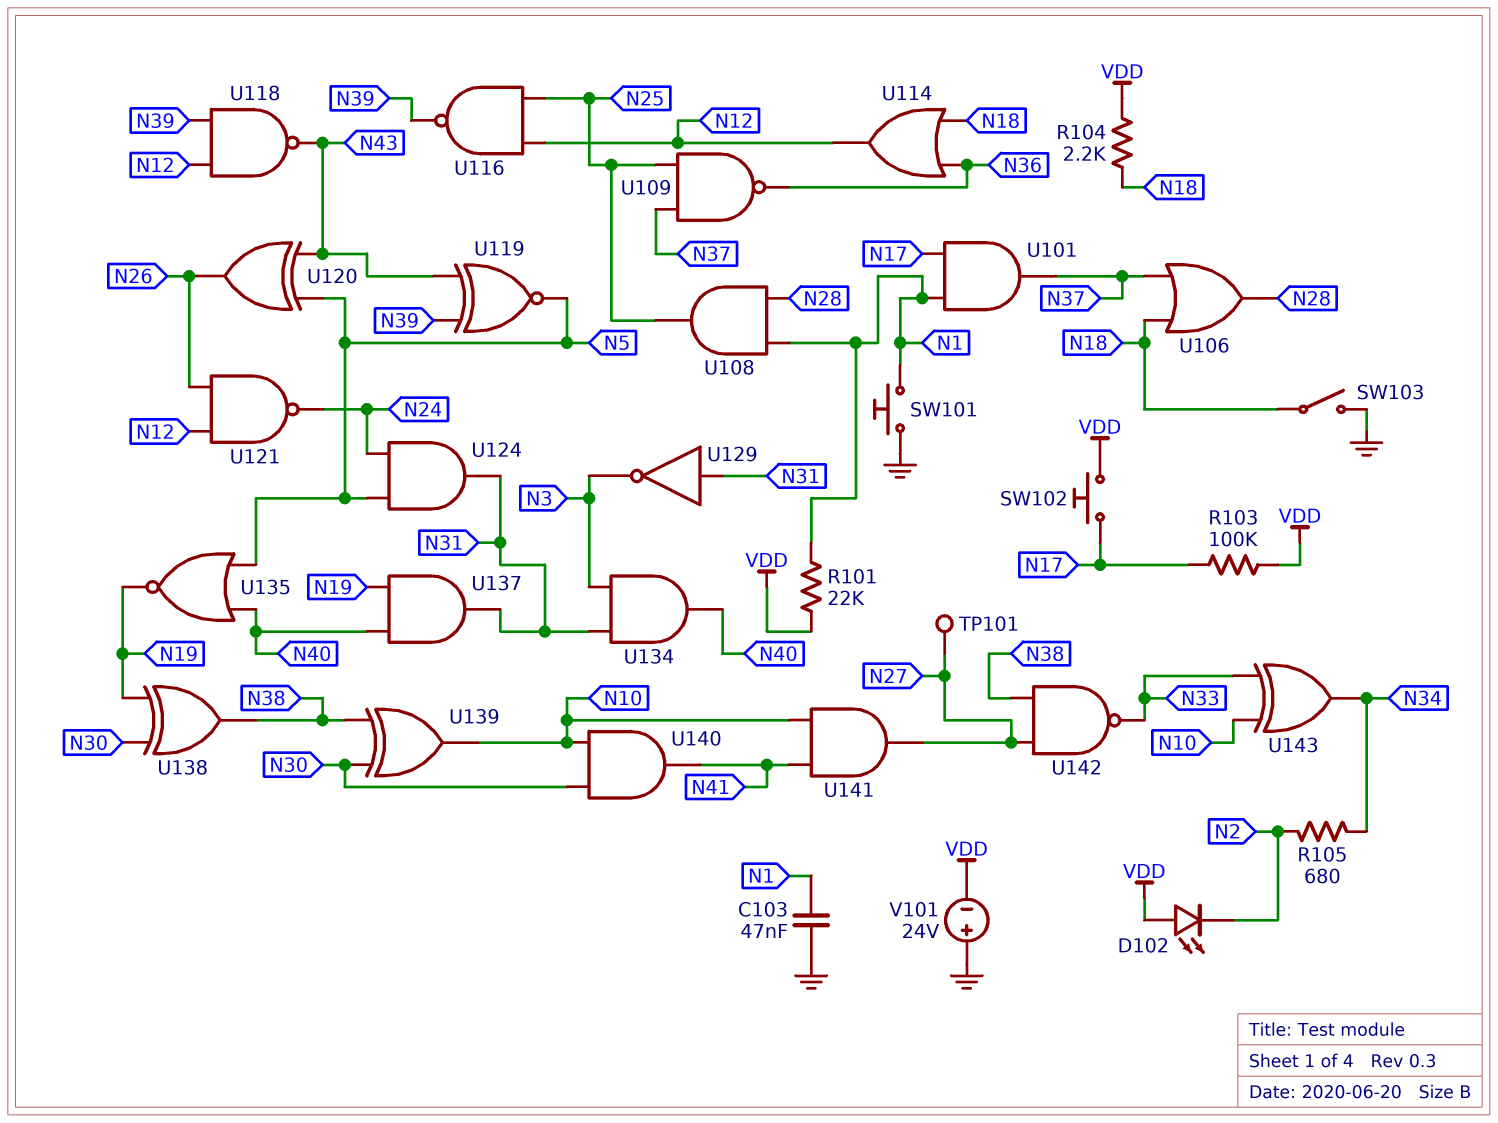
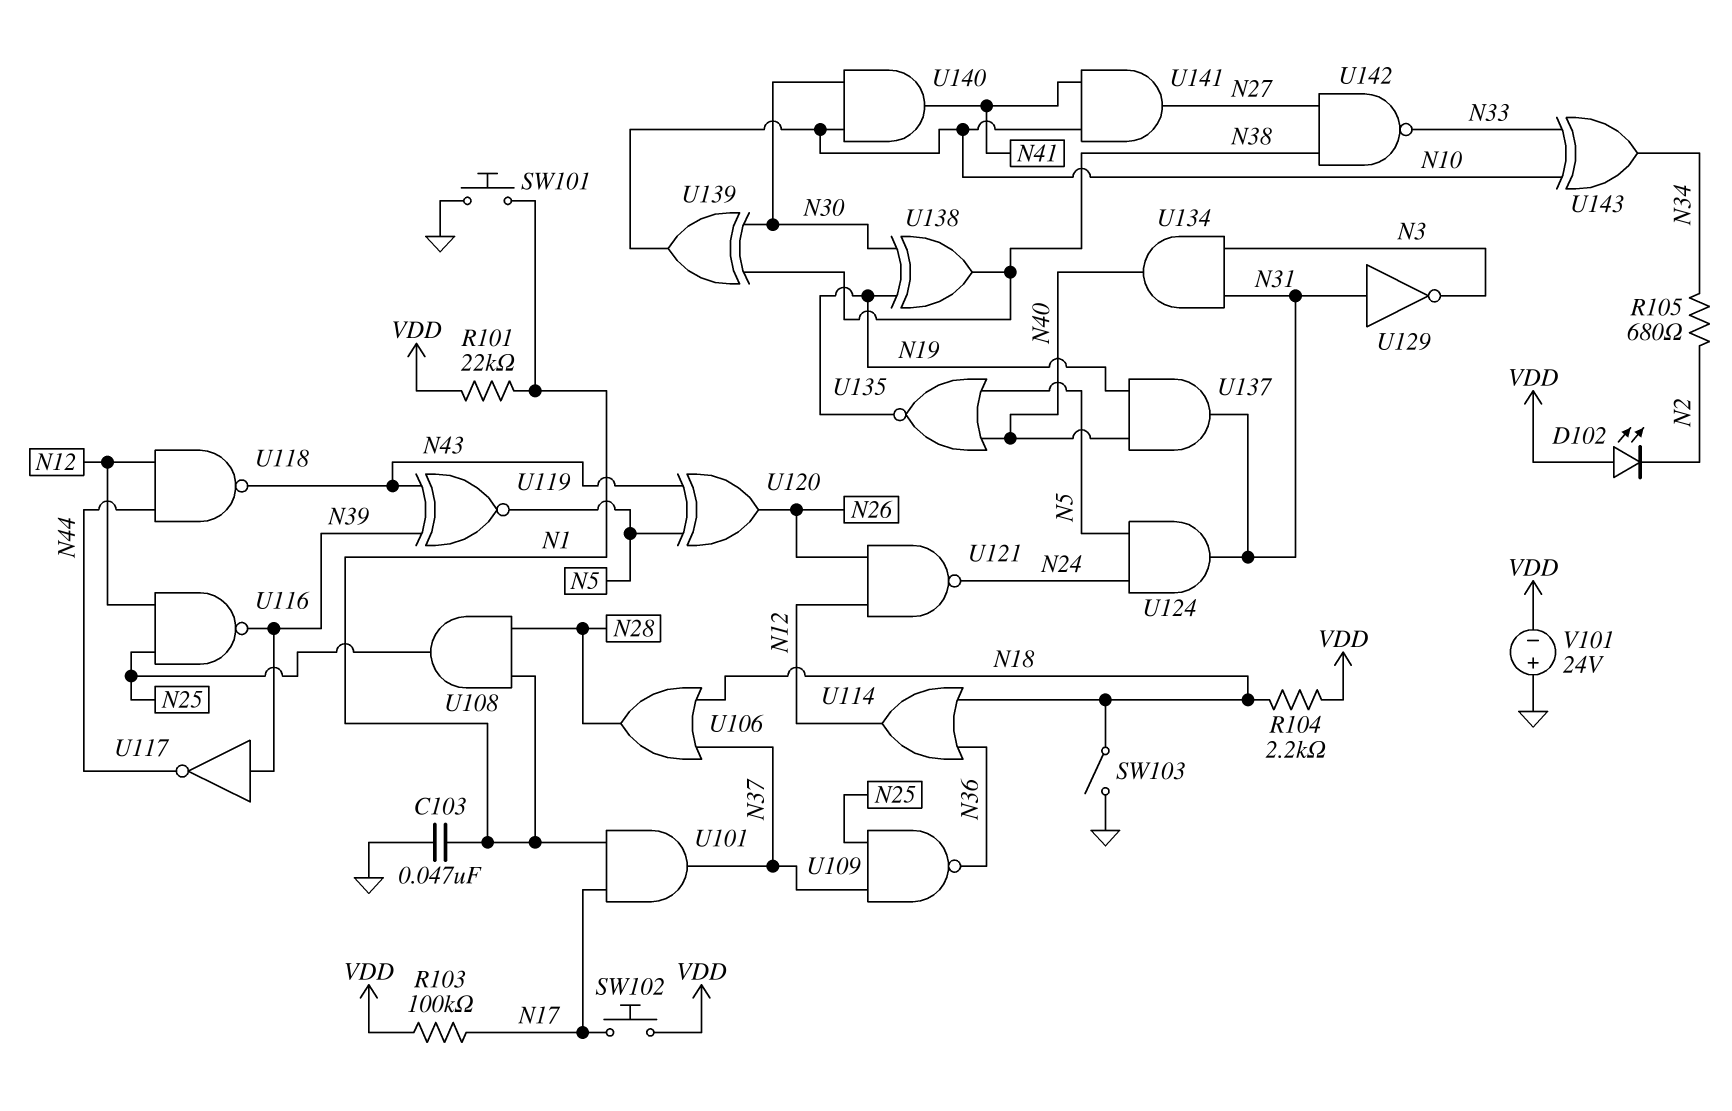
TP101: test point (N27) -> none
U117: none -> NOT (in N39, out N44)
U118: NAND (in N12, in N39, out N43) -> NAND (in N12, in N44, out N43)

